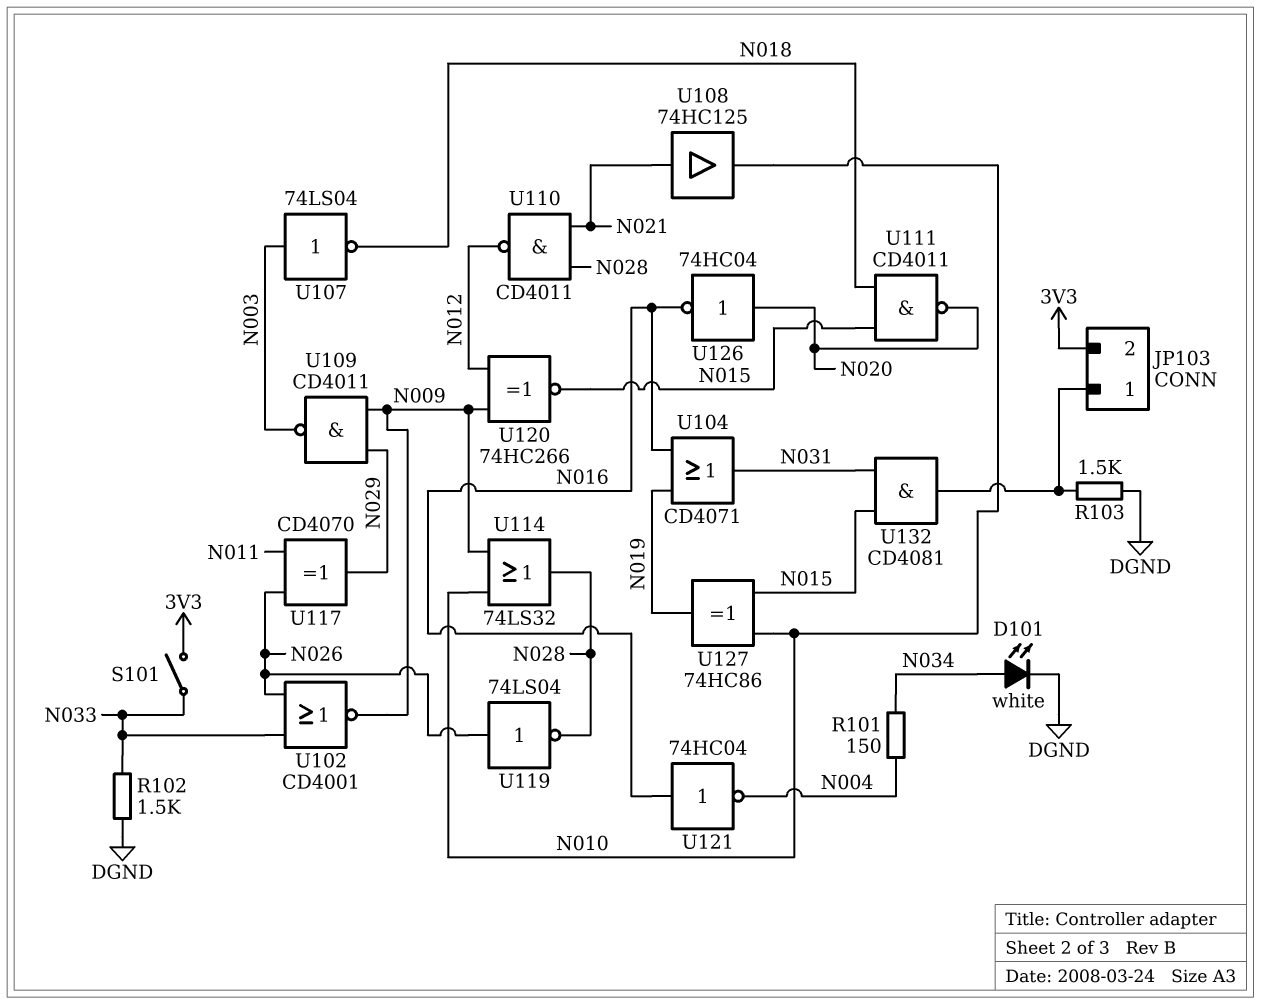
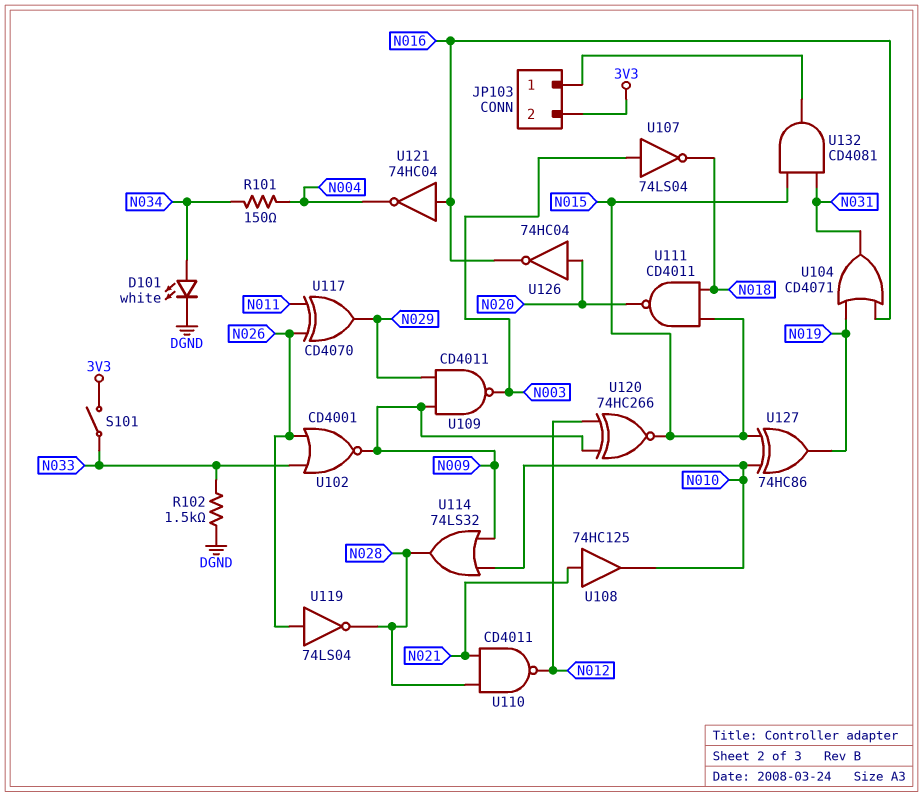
R103: 1.5k (DGND, JP103/1) -> none

